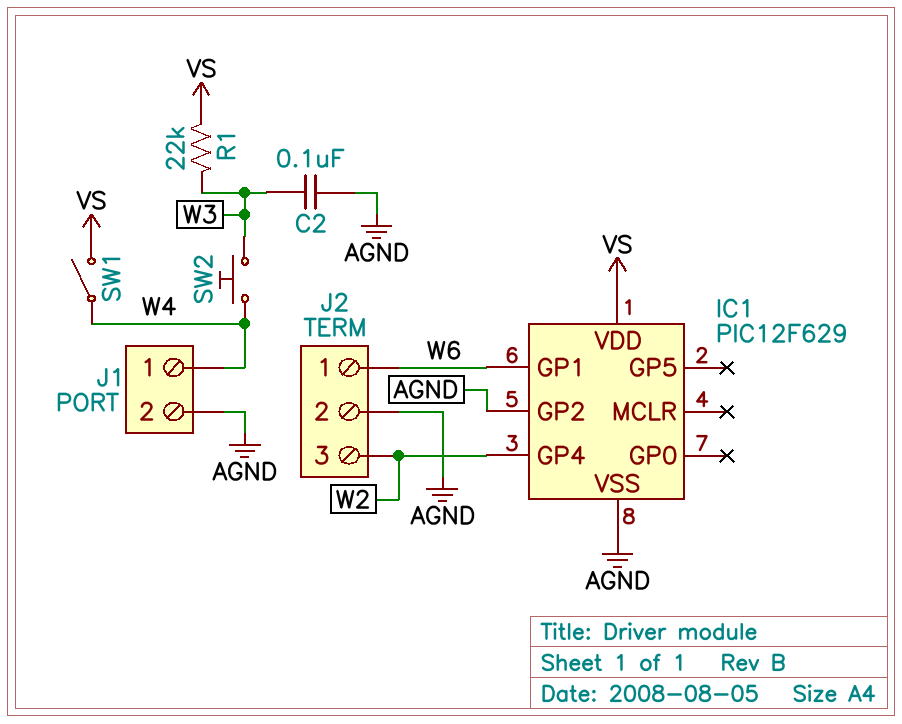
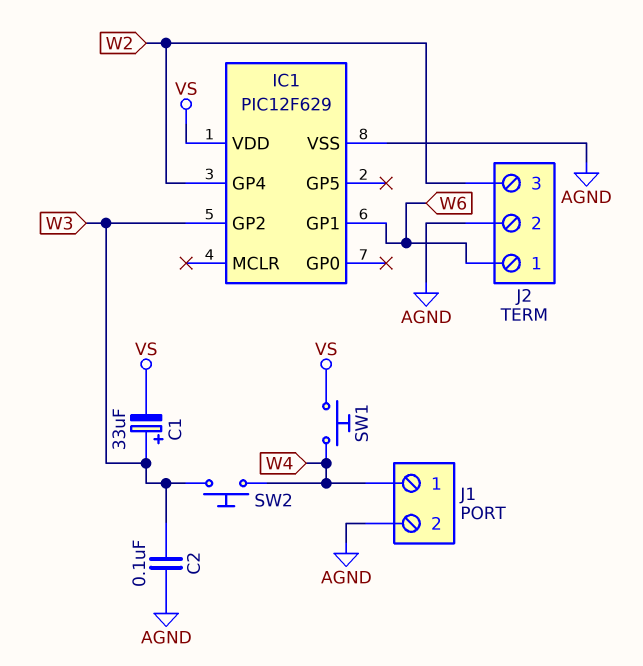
C1: none -> 33uF (plus W3, minus VS)
IC1 pin GP2: AGND -> W3
R1: 22k (VS, W3) -> none
SW1: switch (VS, W4) -> button (VS, W4)

